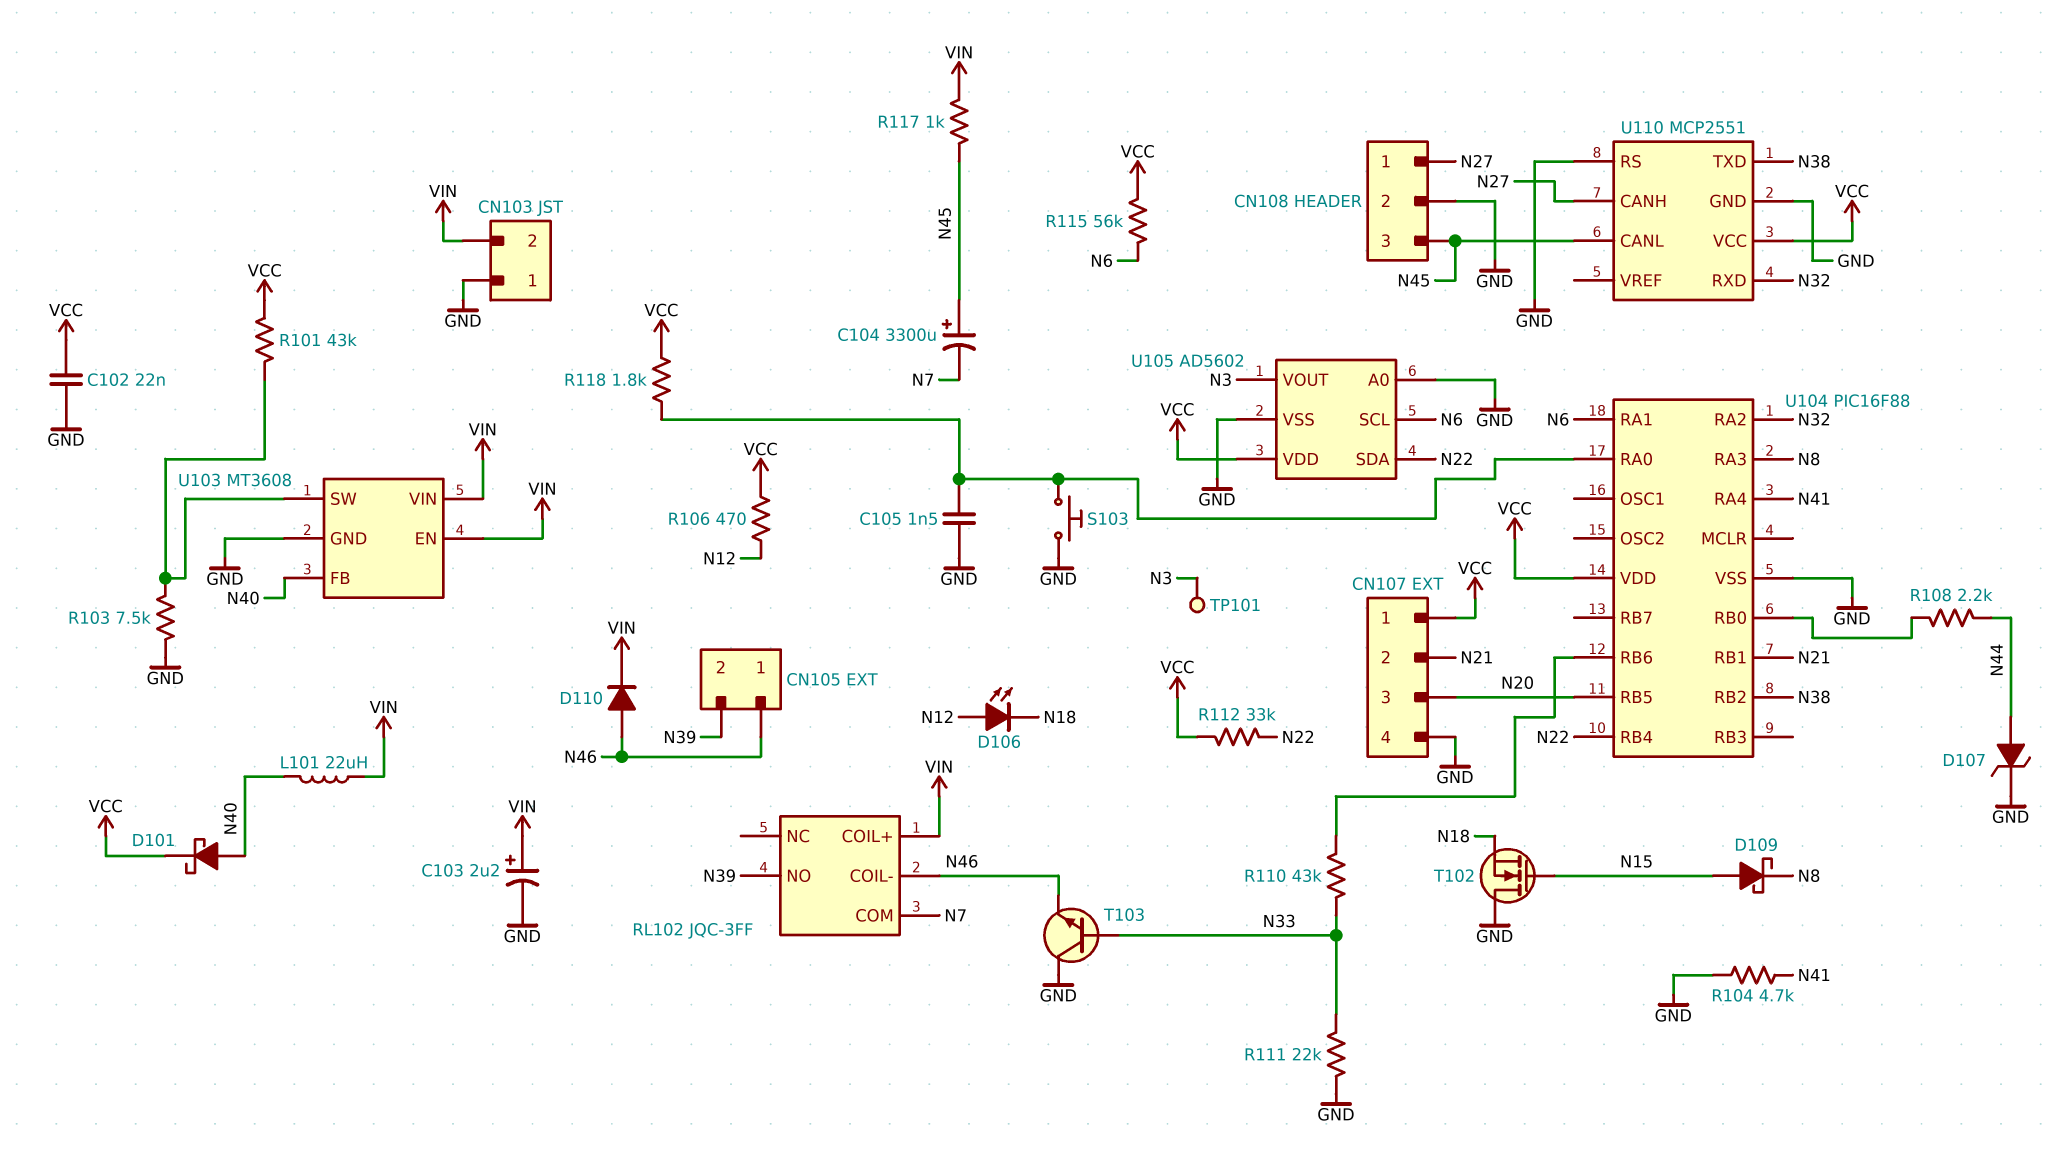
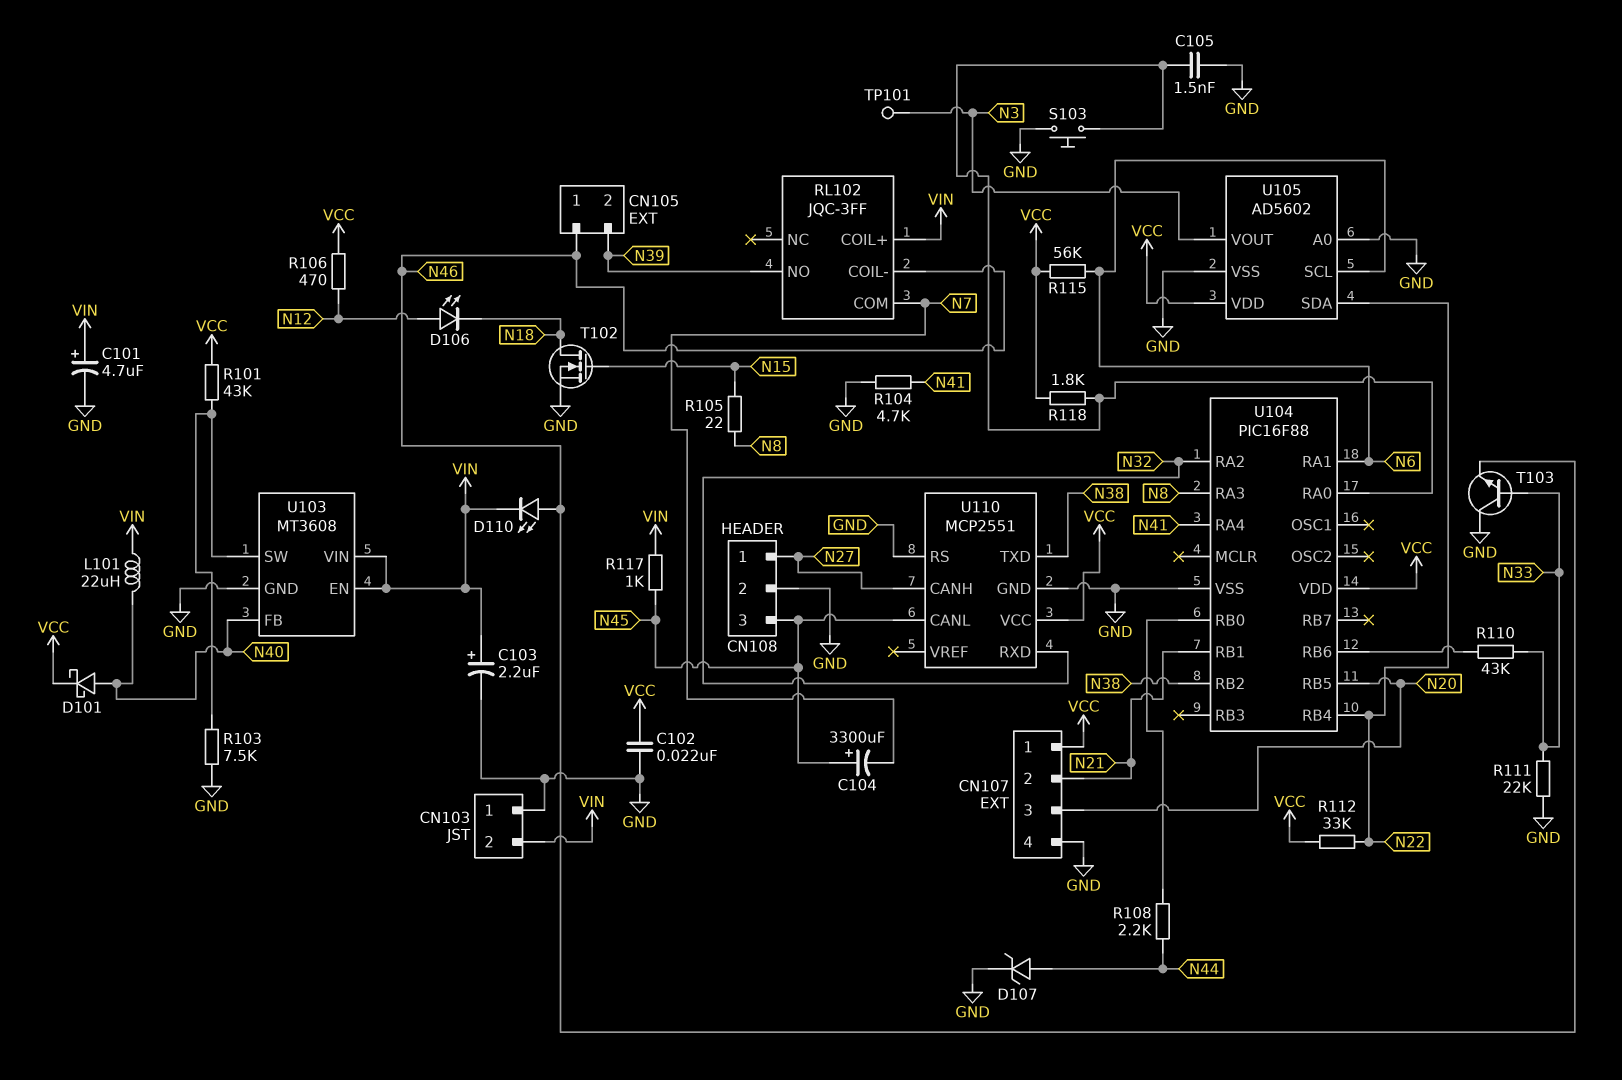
C101: none -> 4.7uF (plus VIN, minus GND)
D109: schottky (A N15, K N8) -> none
D110: diode (A N46, K VIN) -> LED (A N46, K VIN)
R105: none -> 22 (N8, N15)
T102: NMOS (G N15, D GND, S N18) -> NMOS (G N15, D N18, S GND)

